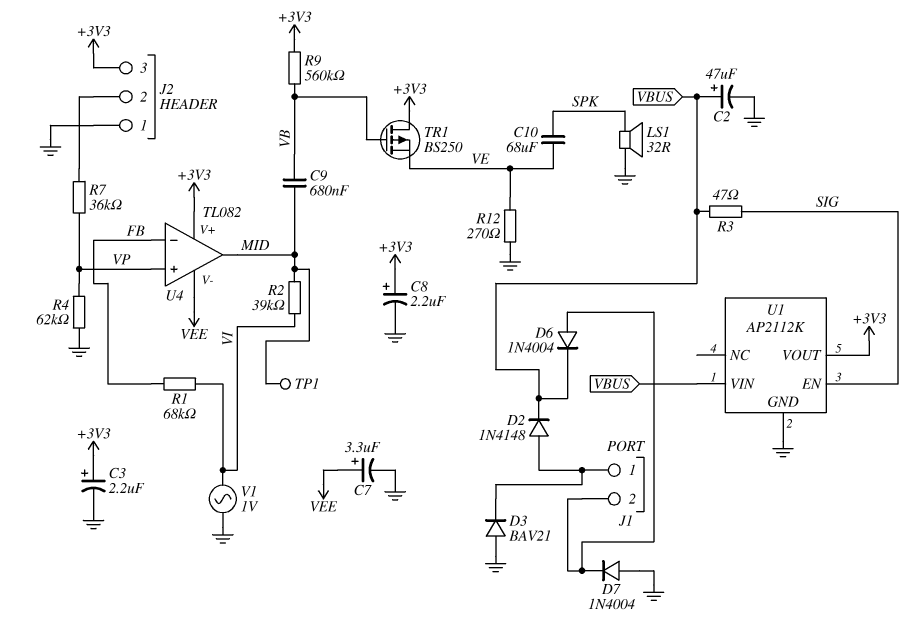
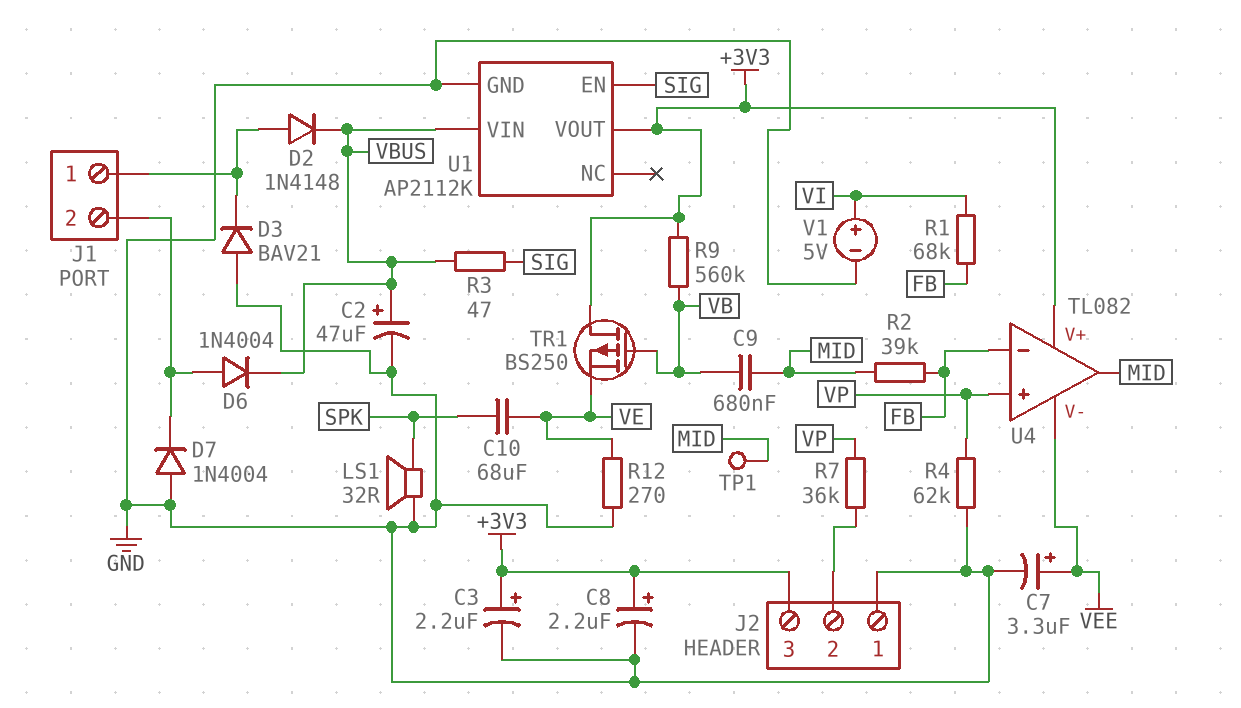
R2: 39k (MID, VI) -> 39k (FB, MID)
V1: AC 1V (GND, VI) -> 5V (plus VI, minus GND)

